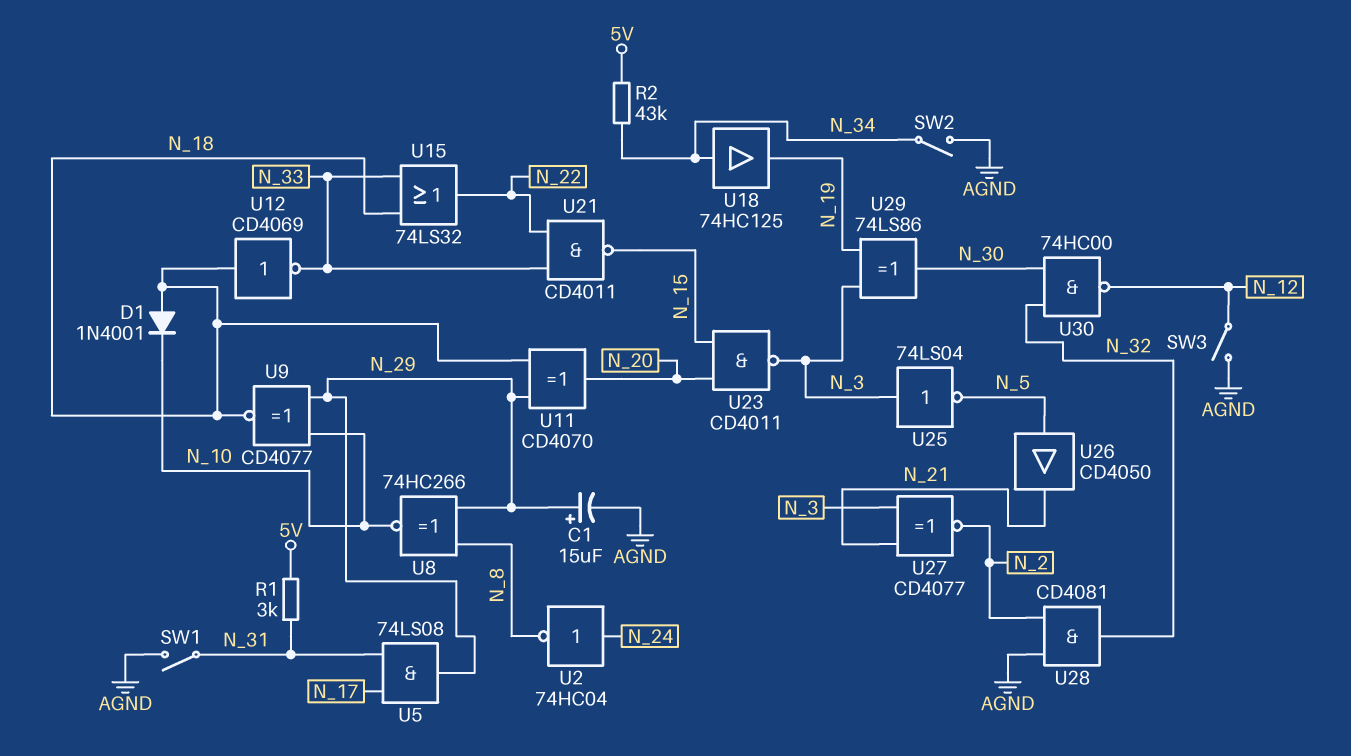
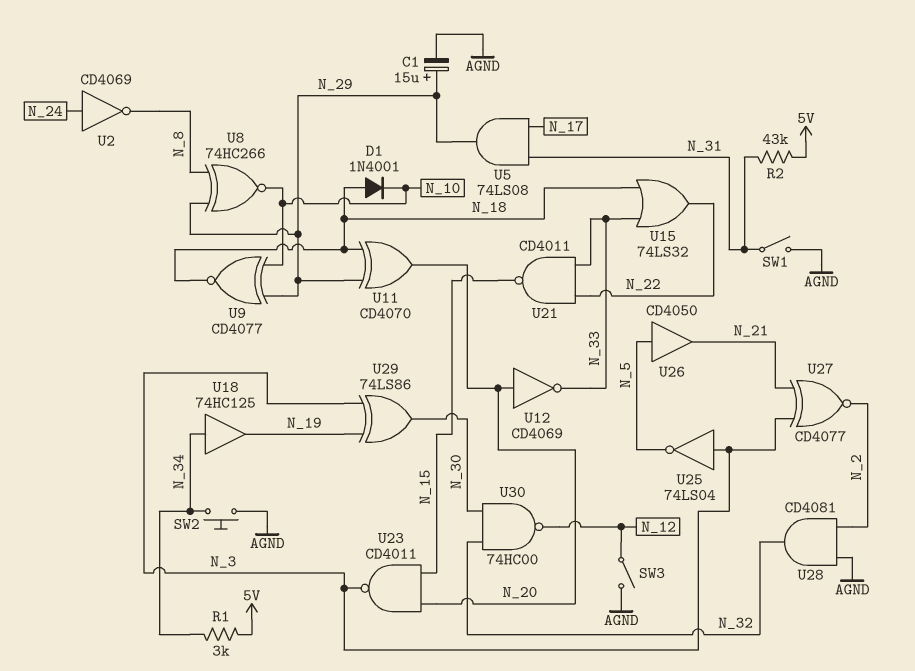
R1: 3k (5V, N_31) -> 3k (5V, N_34)
R2: 43k (5V, N_34) -> 43k (5V, N_31)
SW2: switch (AGND, N_34) -> button (AGND, N_34)
U2: NOT 74HC04 (in N_24, out N_8) -> NOT CD4069 (in N_24, out N_8)
U12: NOT CD4069 (in N_18, out N_33) -> NOT CD4069 (in N_20, out N_33)

